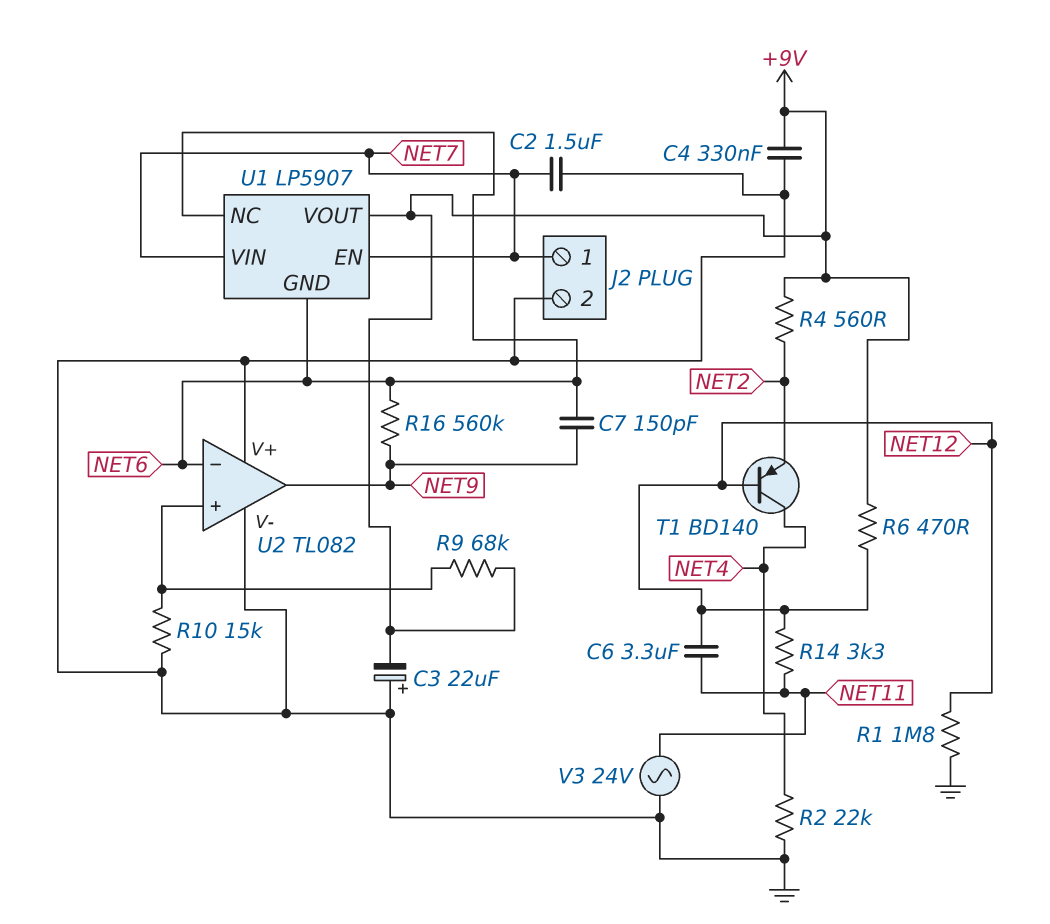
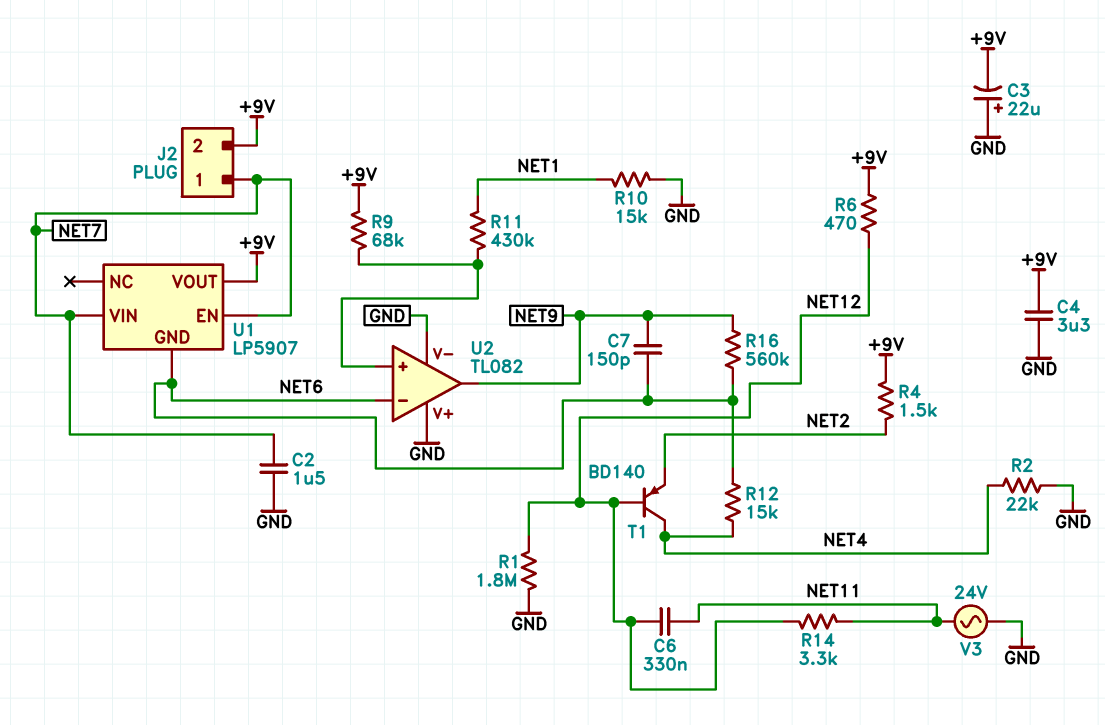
C4: 330nF (+9V, GND) -> 3.3uF (+9V, GND)
C6: 3.3uF (NET11, NET12) -> 330nF (NET11, NET12)
J2 pin 2: GND -> +9V
R4: 560 (+9V, NET2) -> 1.5k (+9V, NET2)
R10: 15k (GND, U2/in+) -> 15k (GND, NET1)
R11: none -> 430k (NET1, U2/in+)
R12: none -> 15k (NET4, NET6)
U1 pin NC: NET6 -> none

